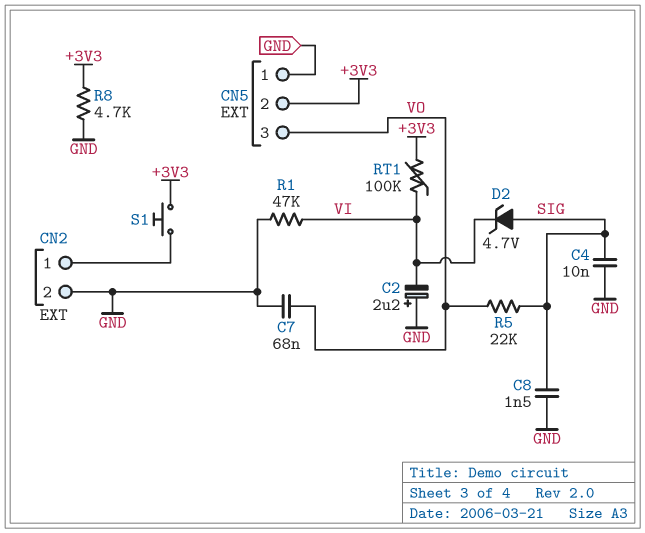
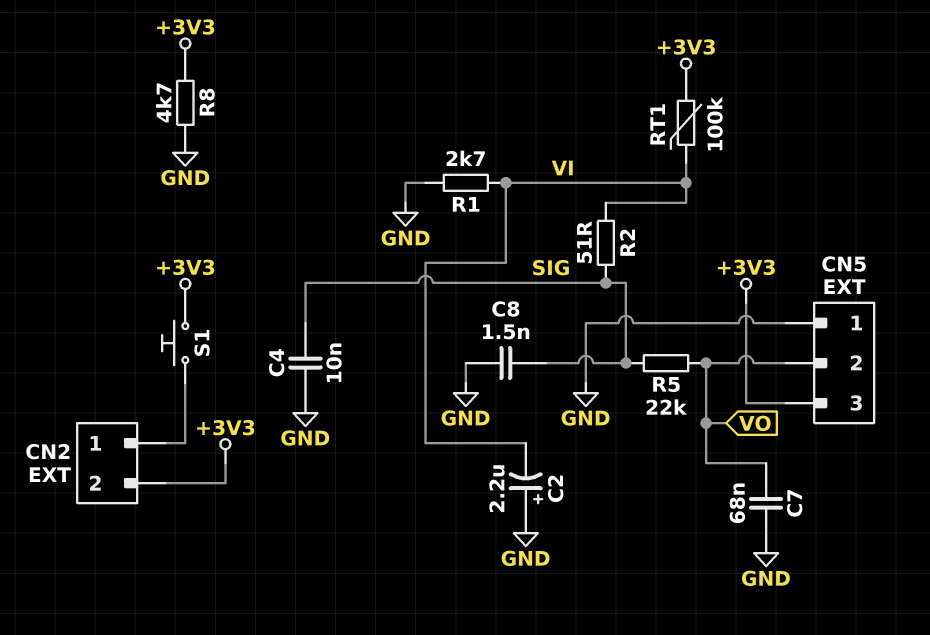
CN2 pin 2: GND -> +3V3
CN5 pin 2: +3V3 -> VO
CN5 pin 3: VO -> +3V3
D2: zener 4.7V (A SIG, K VI) -> none
R1: 47k (GND, VI) -> 2.7k (GND, VI)
R2: none -> 51 (SIG, VI)

